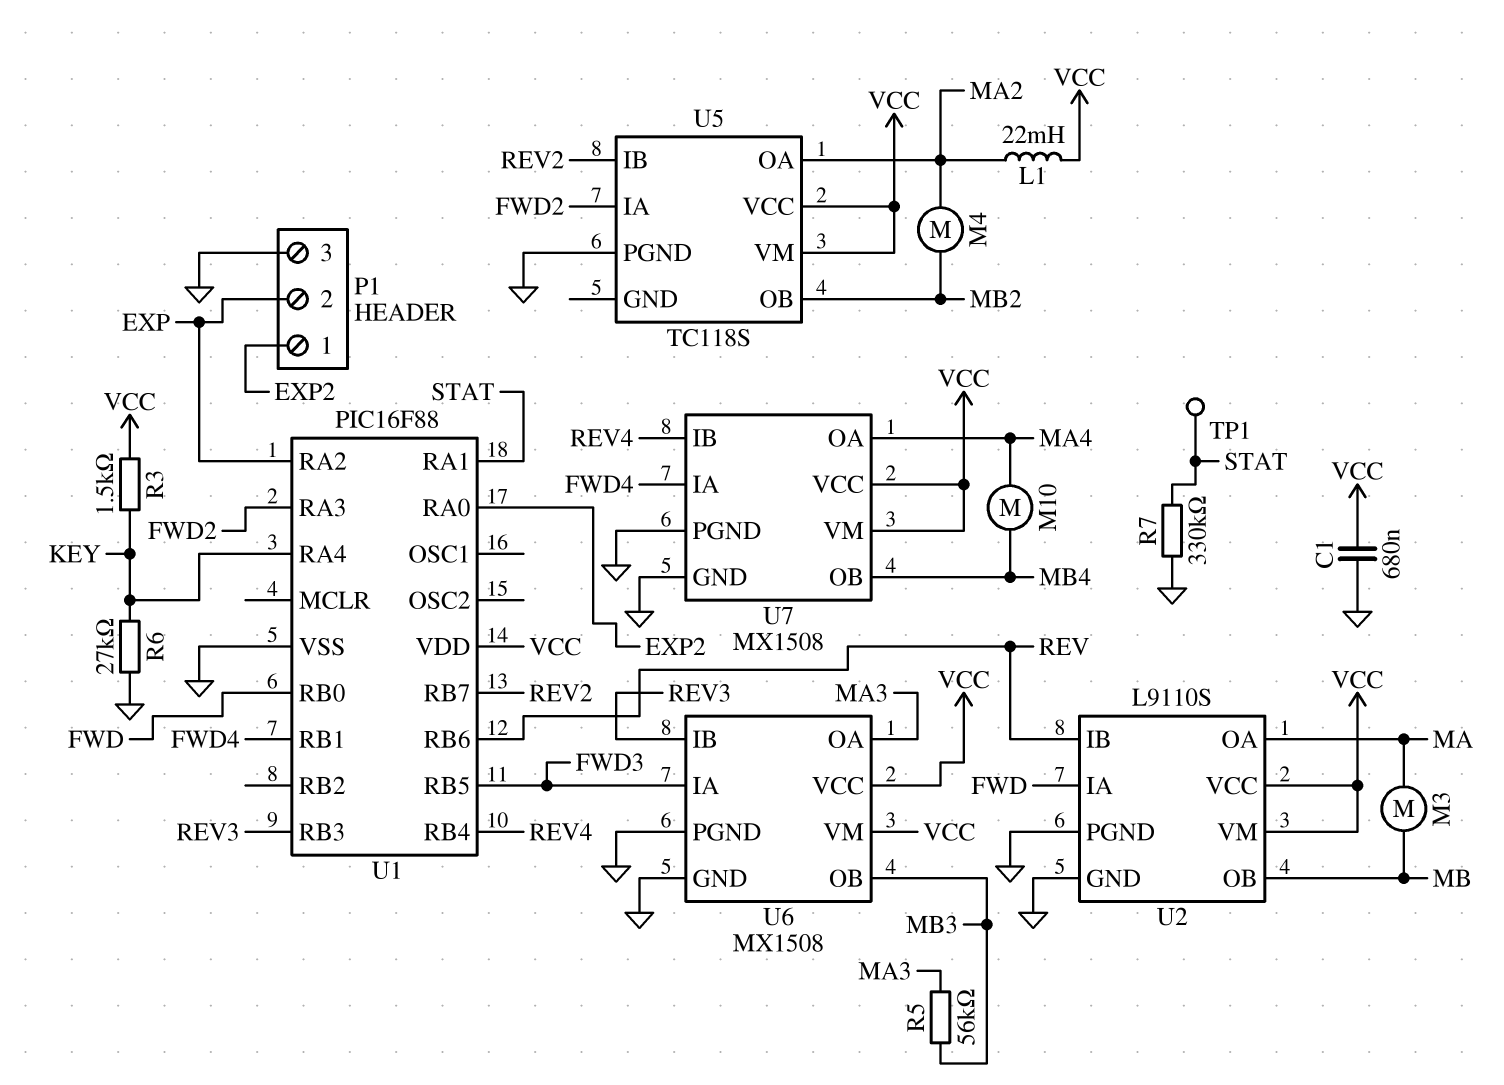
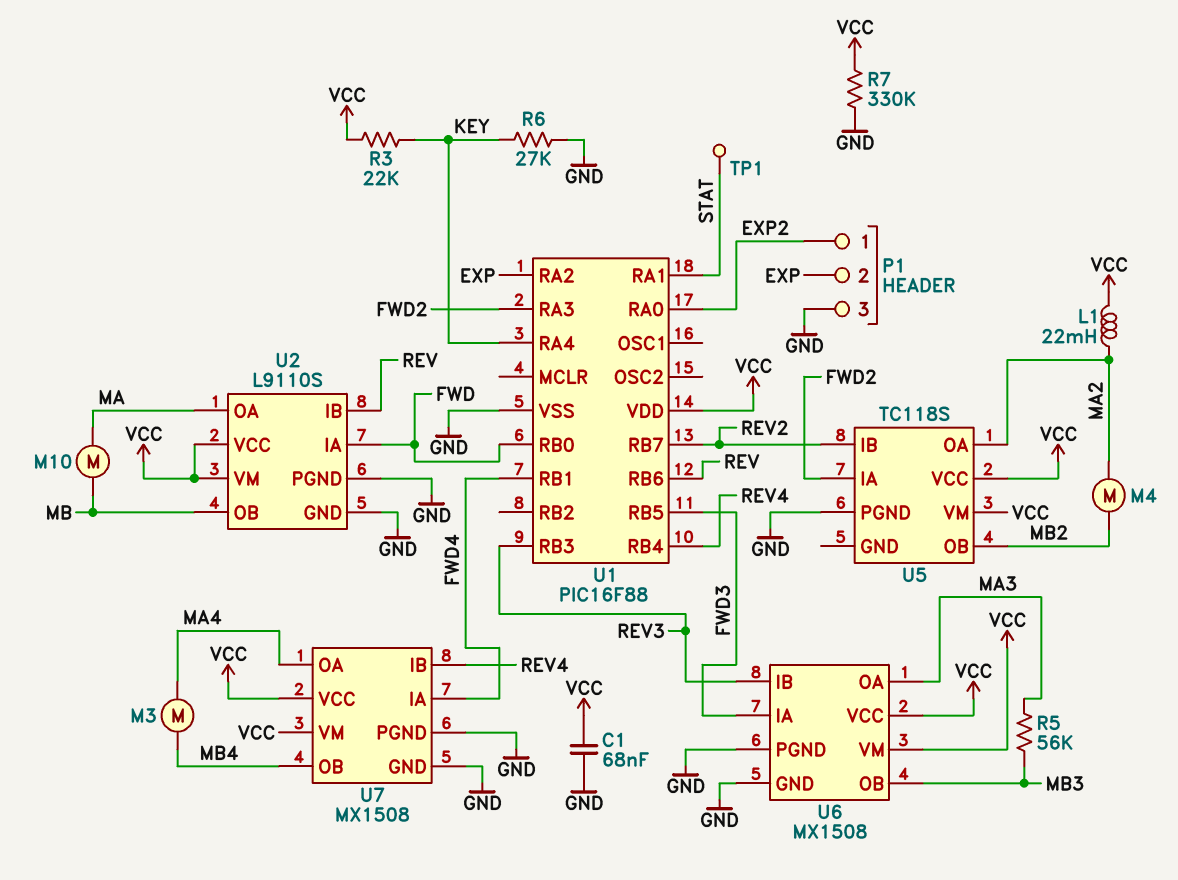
C1: 680nF (GND, VCC) -> 68nF (GND, VCC)
M3: motor (MA, MB) -> motor (MA4, MB4)
M10: motor (MA4, MB4) -> motor (MA, MB)
R3: 1.5k (KEY, VCC) -> 22k (KEY, VCC)
R7: 330k (GND, STAT) -> 330k (GND, VCC)

